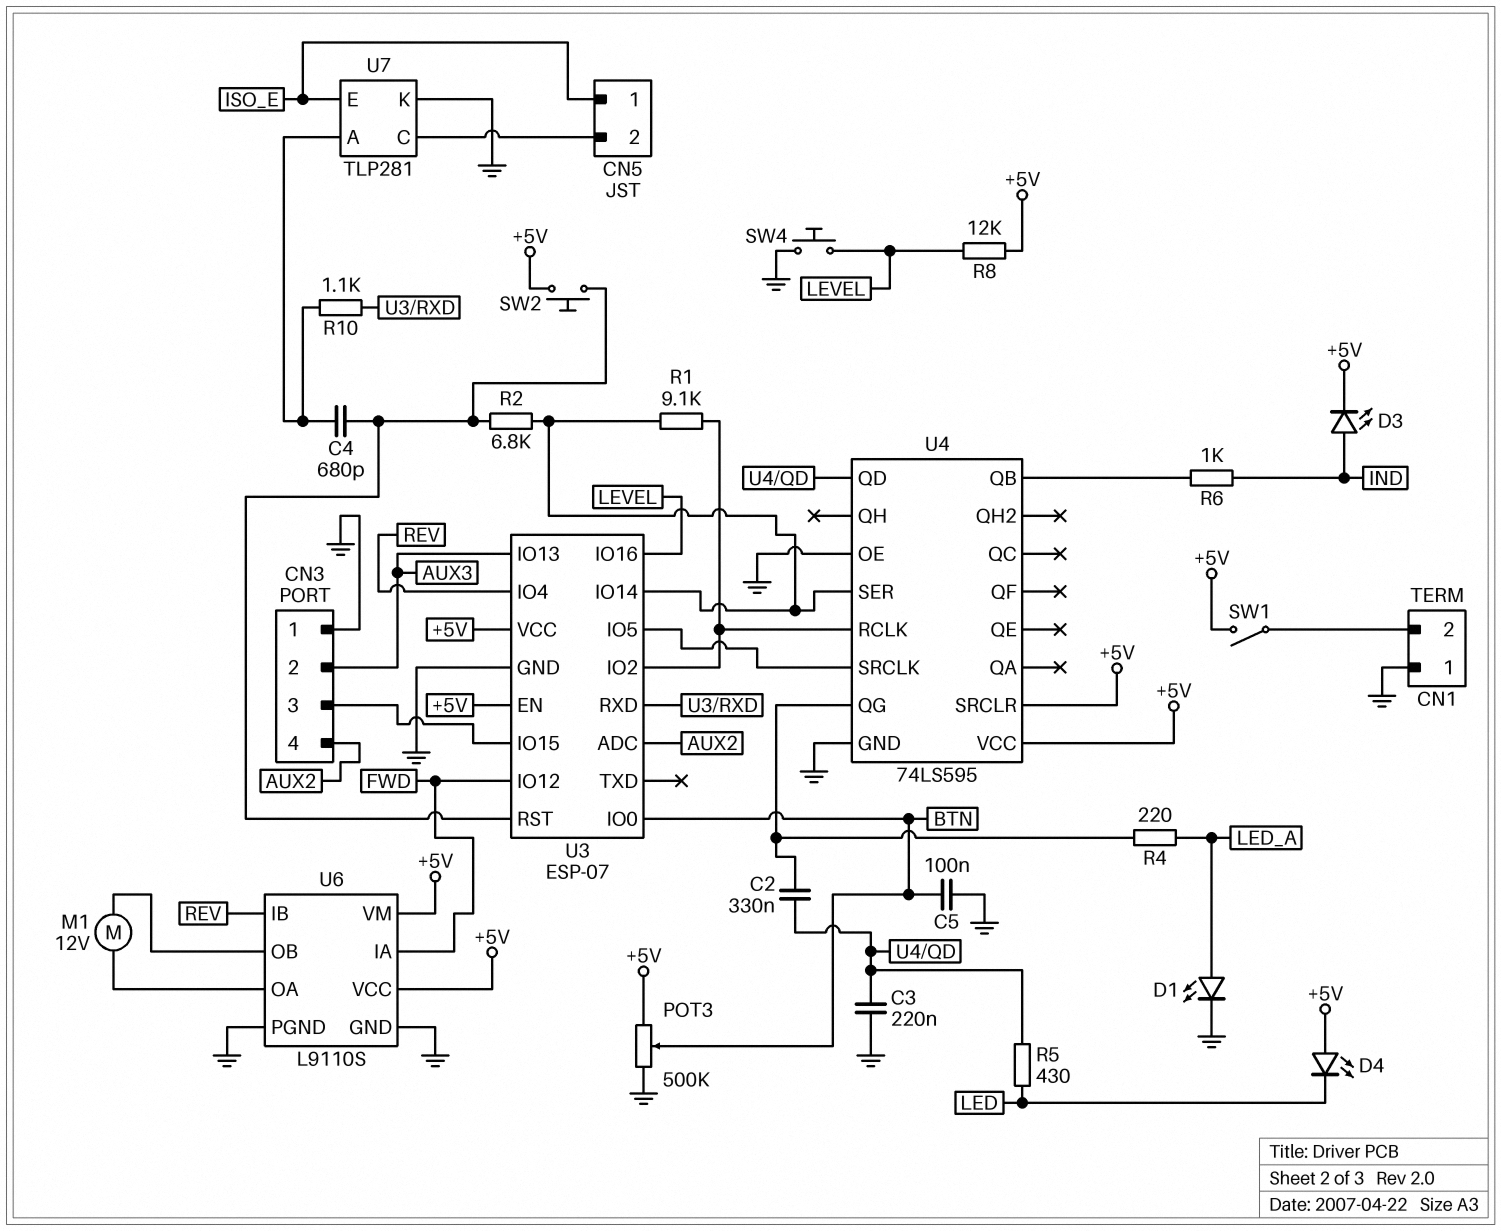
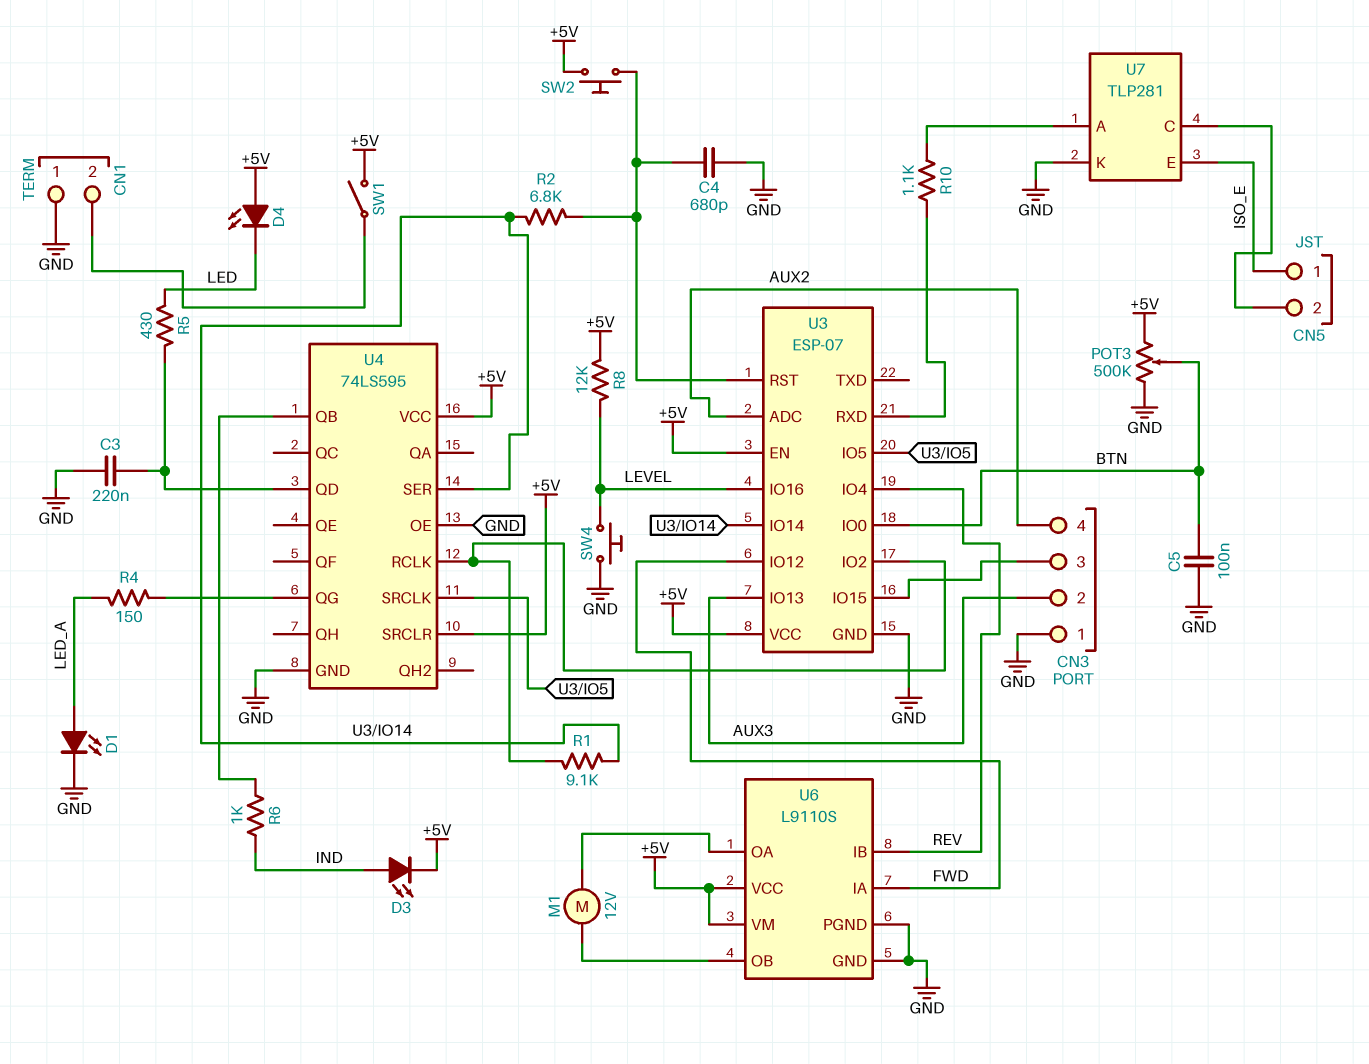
C2: 330nF (U4/QD, U4/QG) -> none
C4: 680pF (U3/RST, U7/A) -> 680pF (GND, U3/RST)
R4: 220 (LED_A, U4/QG) -> 150 (LED_A, U4/QG)

